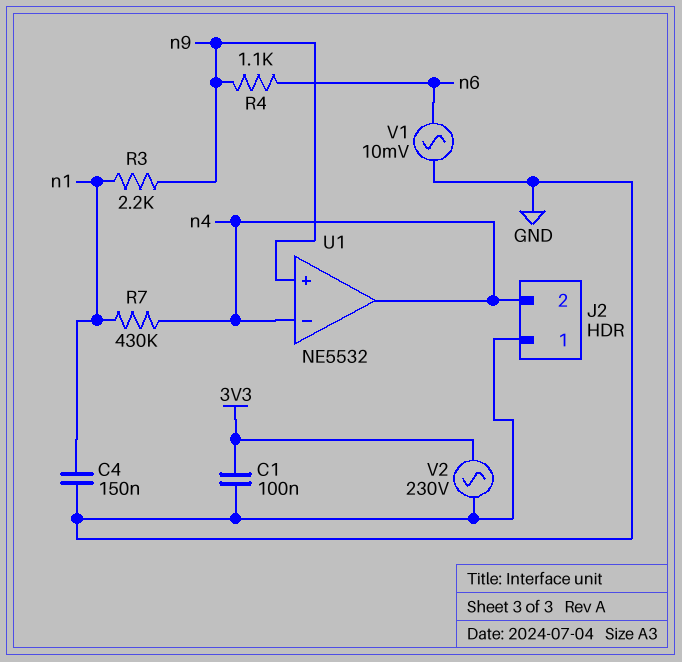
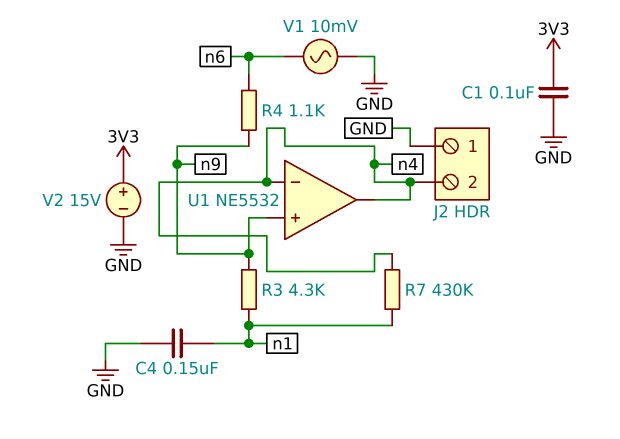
R3: 2.2k (n1, n9) -> 4.3k (n1, n9)
V2: AC 230V (3V3, GND) -> 15V (plus 3V3, minus GND)

